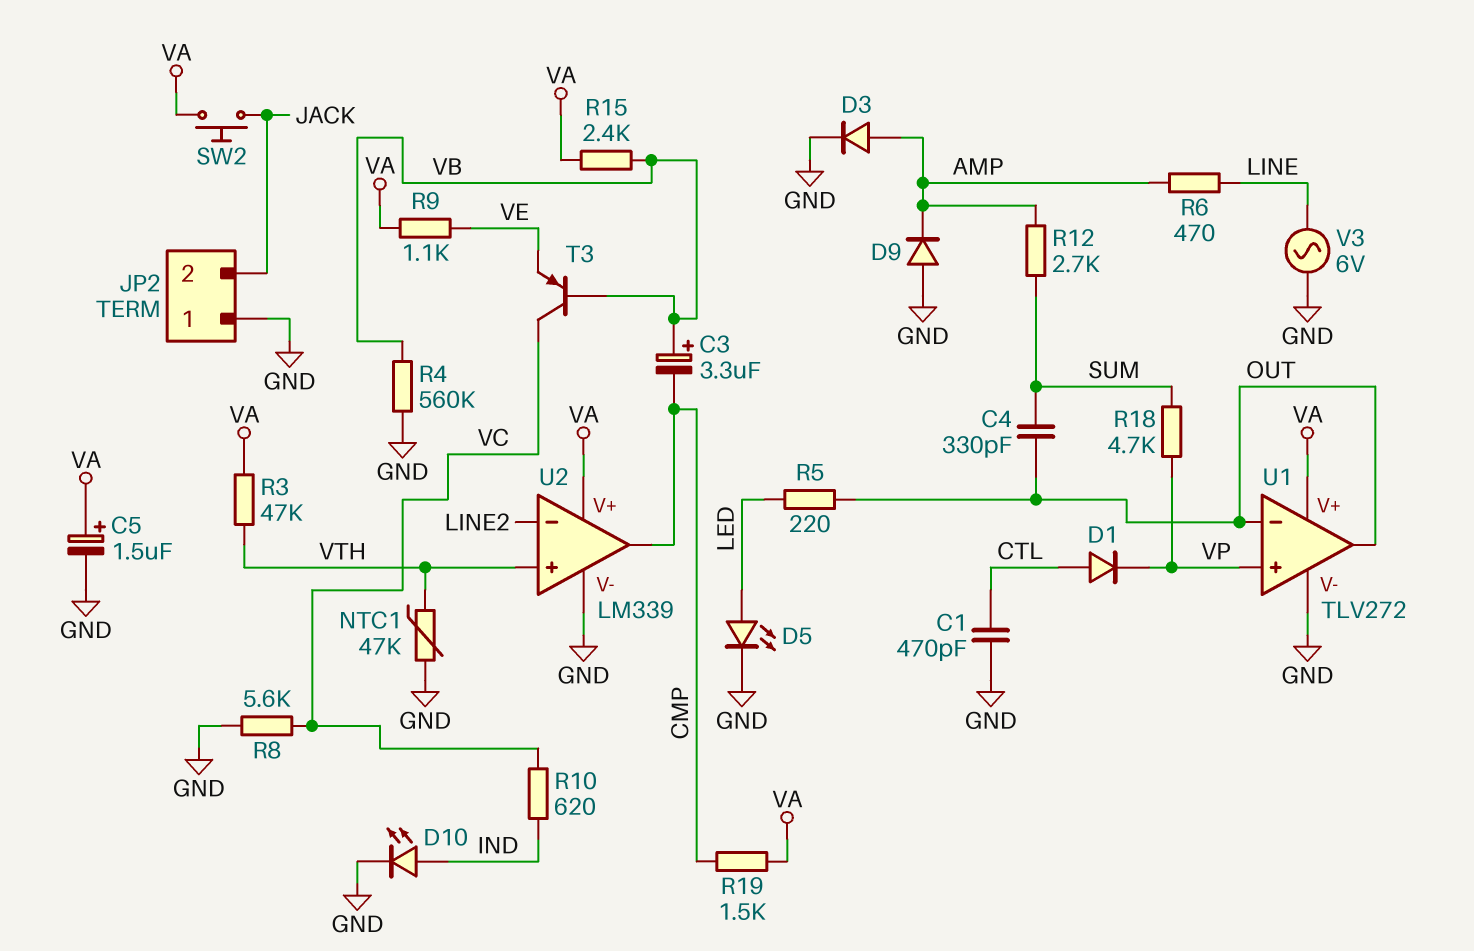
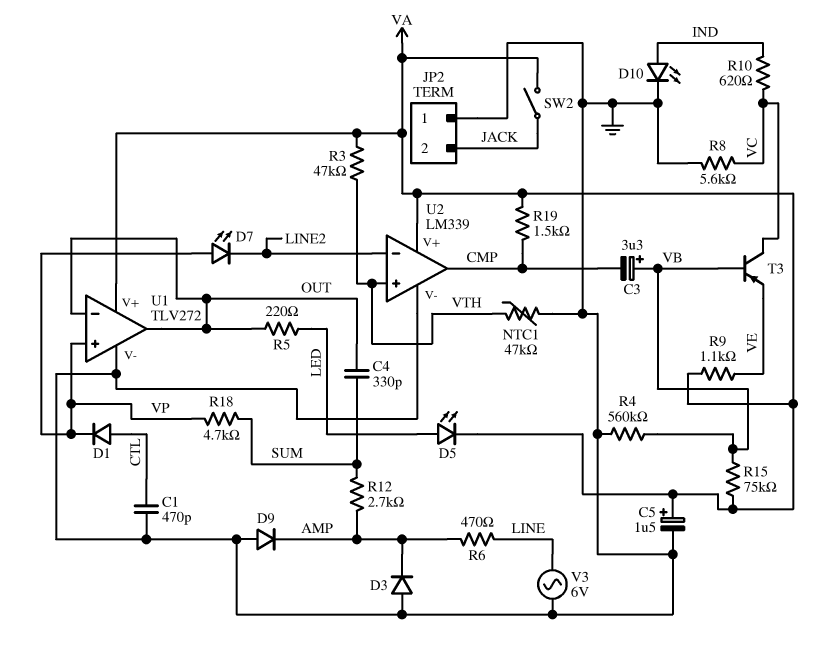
D3: diode (A AMP, K GND) -> diode (A GND, K AMP)
D5: LED (A LED, K GND) -> LED (A LED, K VA)
D7: none -> LED (A VP, K LINE2)
R15: 2.4k (VA, VB) -> 75k (VA, VB)
SW2: button (JACK, VA) -> switch (JACK, VA)

